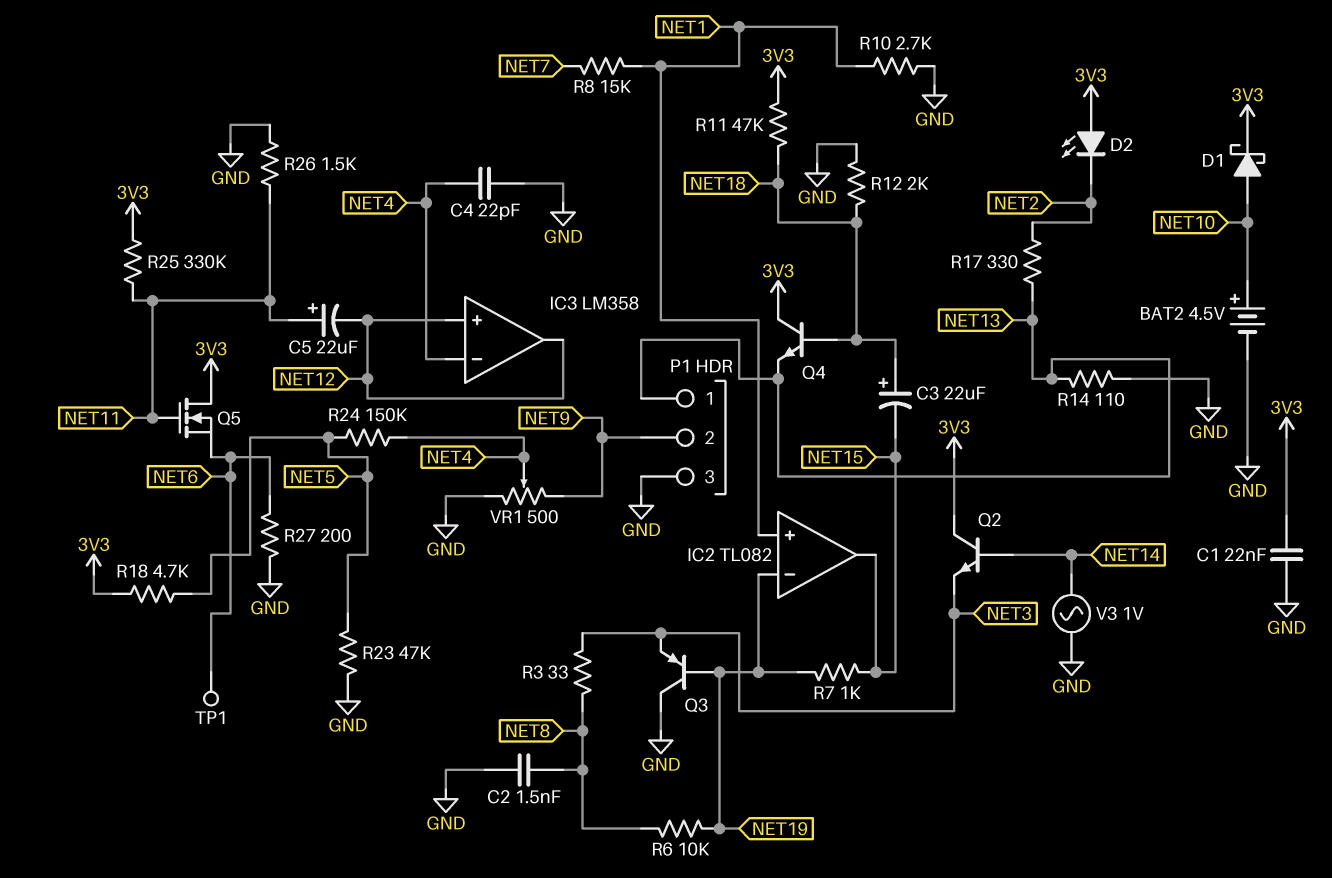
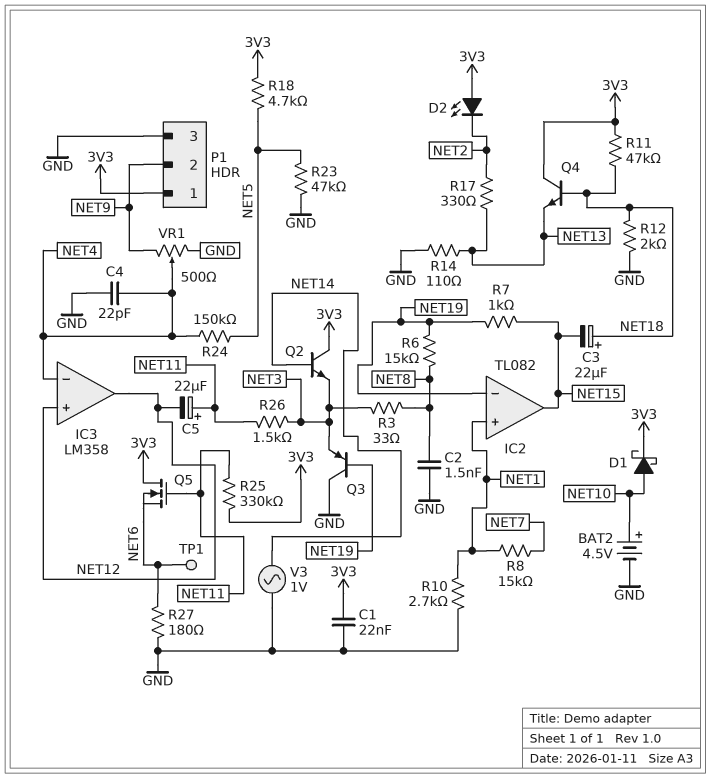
P1 pin 1: NET13 -> 3V3
R6: 10k (NET8, NET19) -> 15k (NET8, NET19)
R26: 1.5k (GND, NET11) -> 1.5k (NET3, NET11)
R27: 200 (GND, NET6) -> 180 (GND, NET6)

